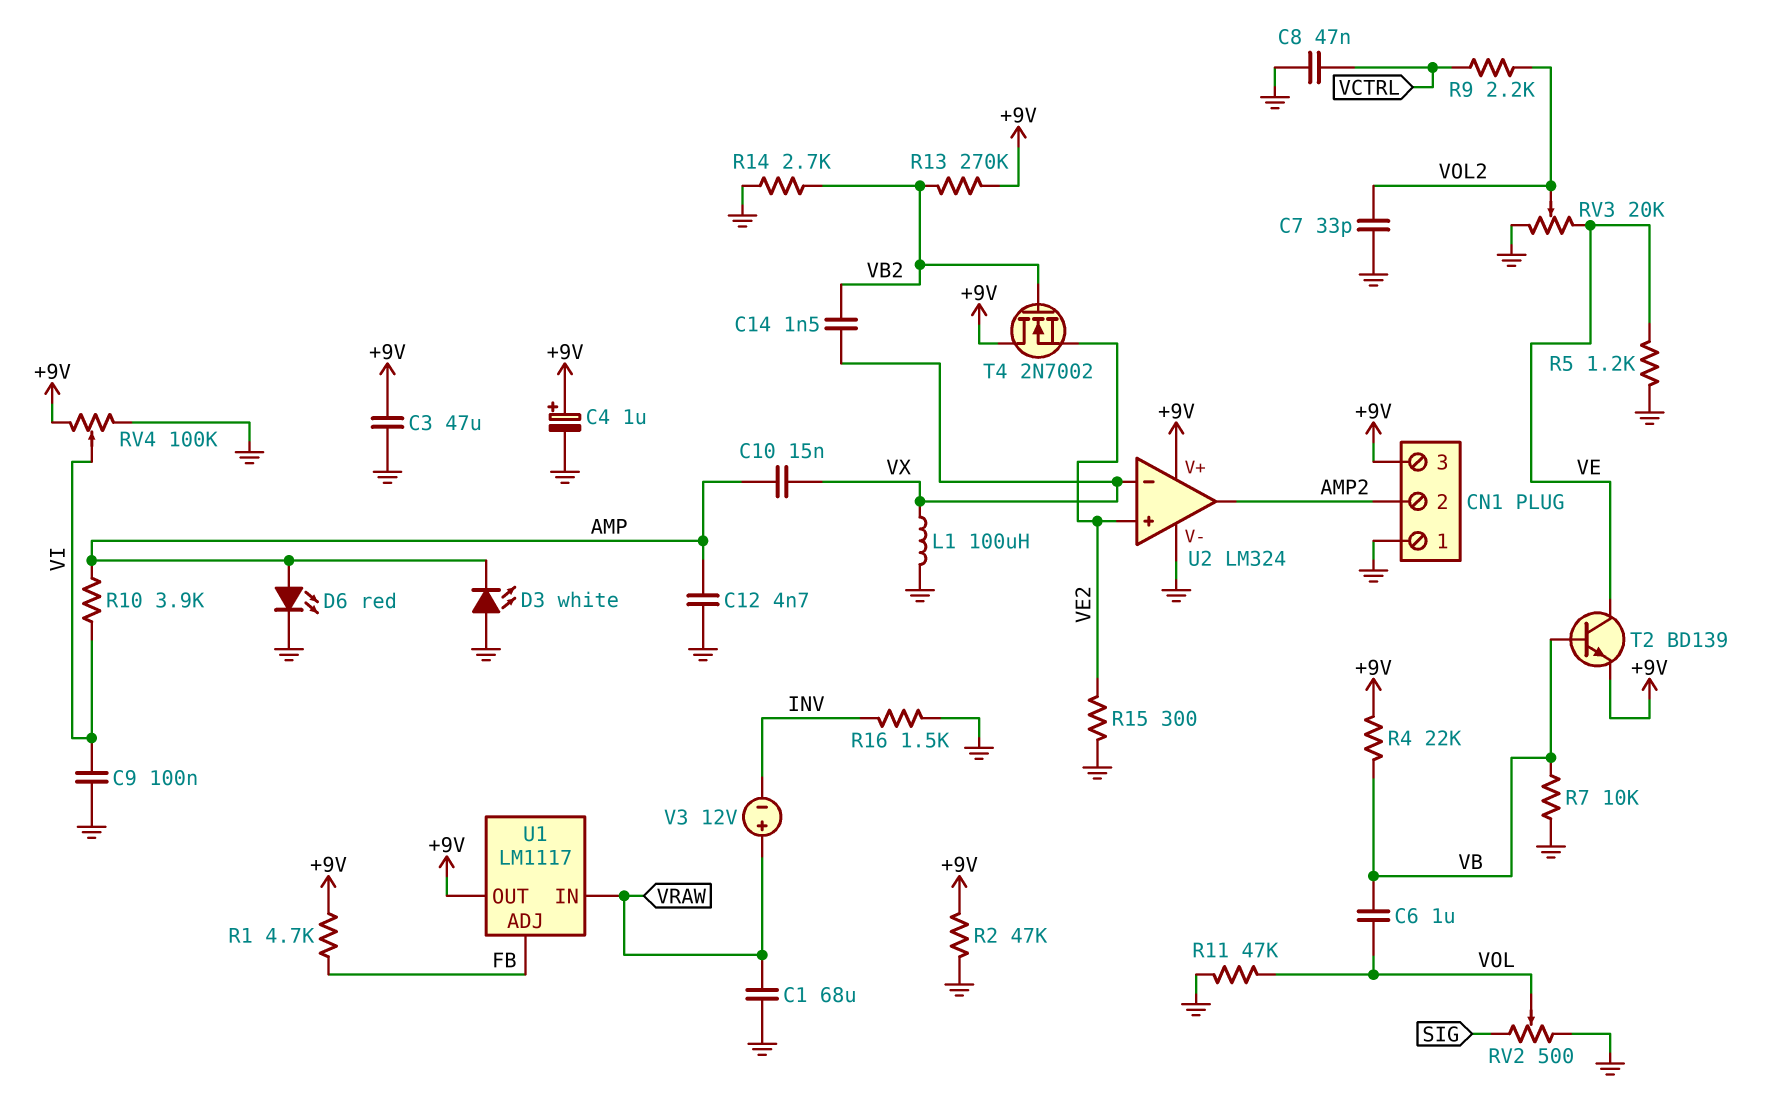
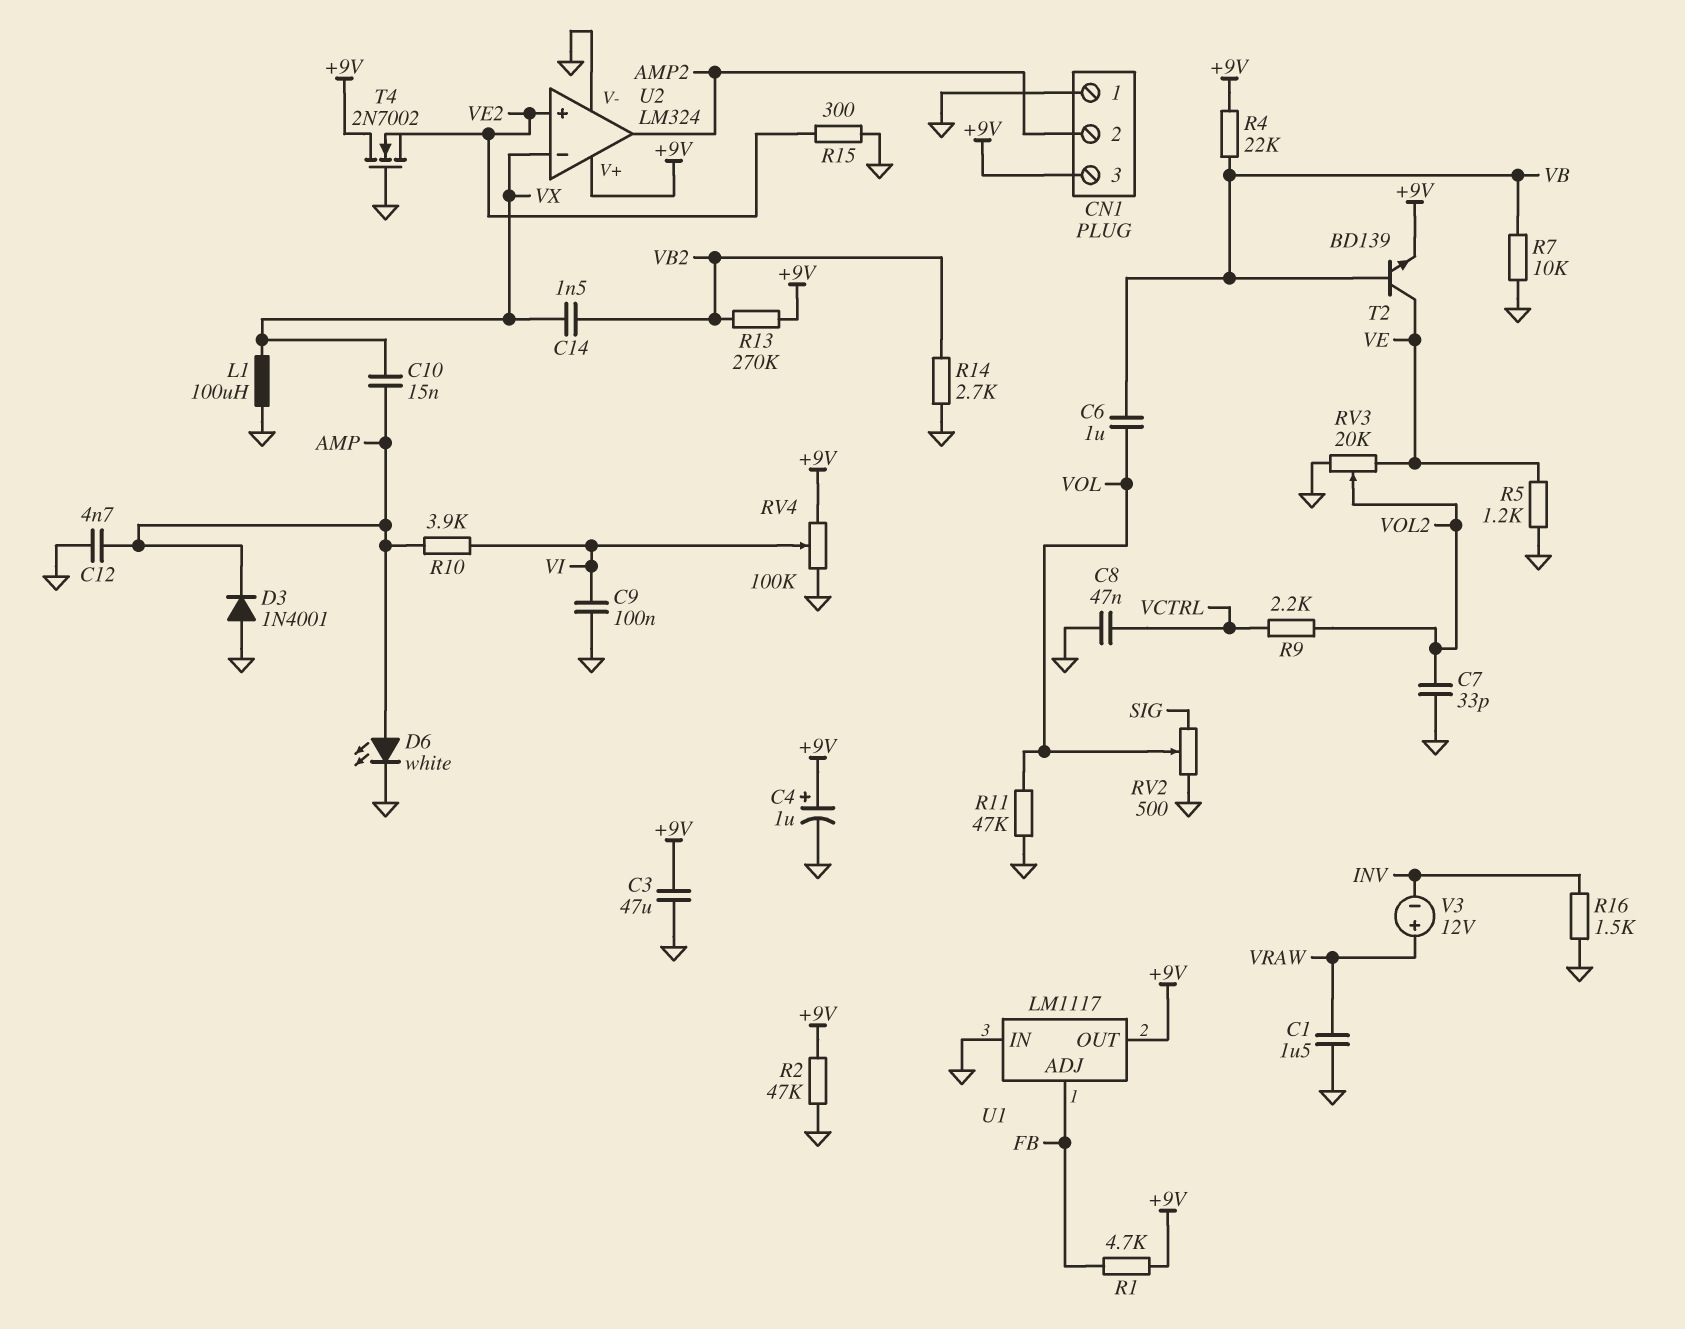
C1: 68uF (GND, VRAW) -> 1.5uF (GND, VRAW)
D3: LED white (A GND, K AMP) -> diode 1N4001 (A GND, K AMP)
D6: LED red (A AMP, K GND) -> LED white (A AMP, K GND)
T4: NMOS 2N7002 (G VB2, D +9V, S VE2) -> NMOS 2N7002 (G GND, D +9V, S VE2)
U1 pin IN: VRAW -> GND

